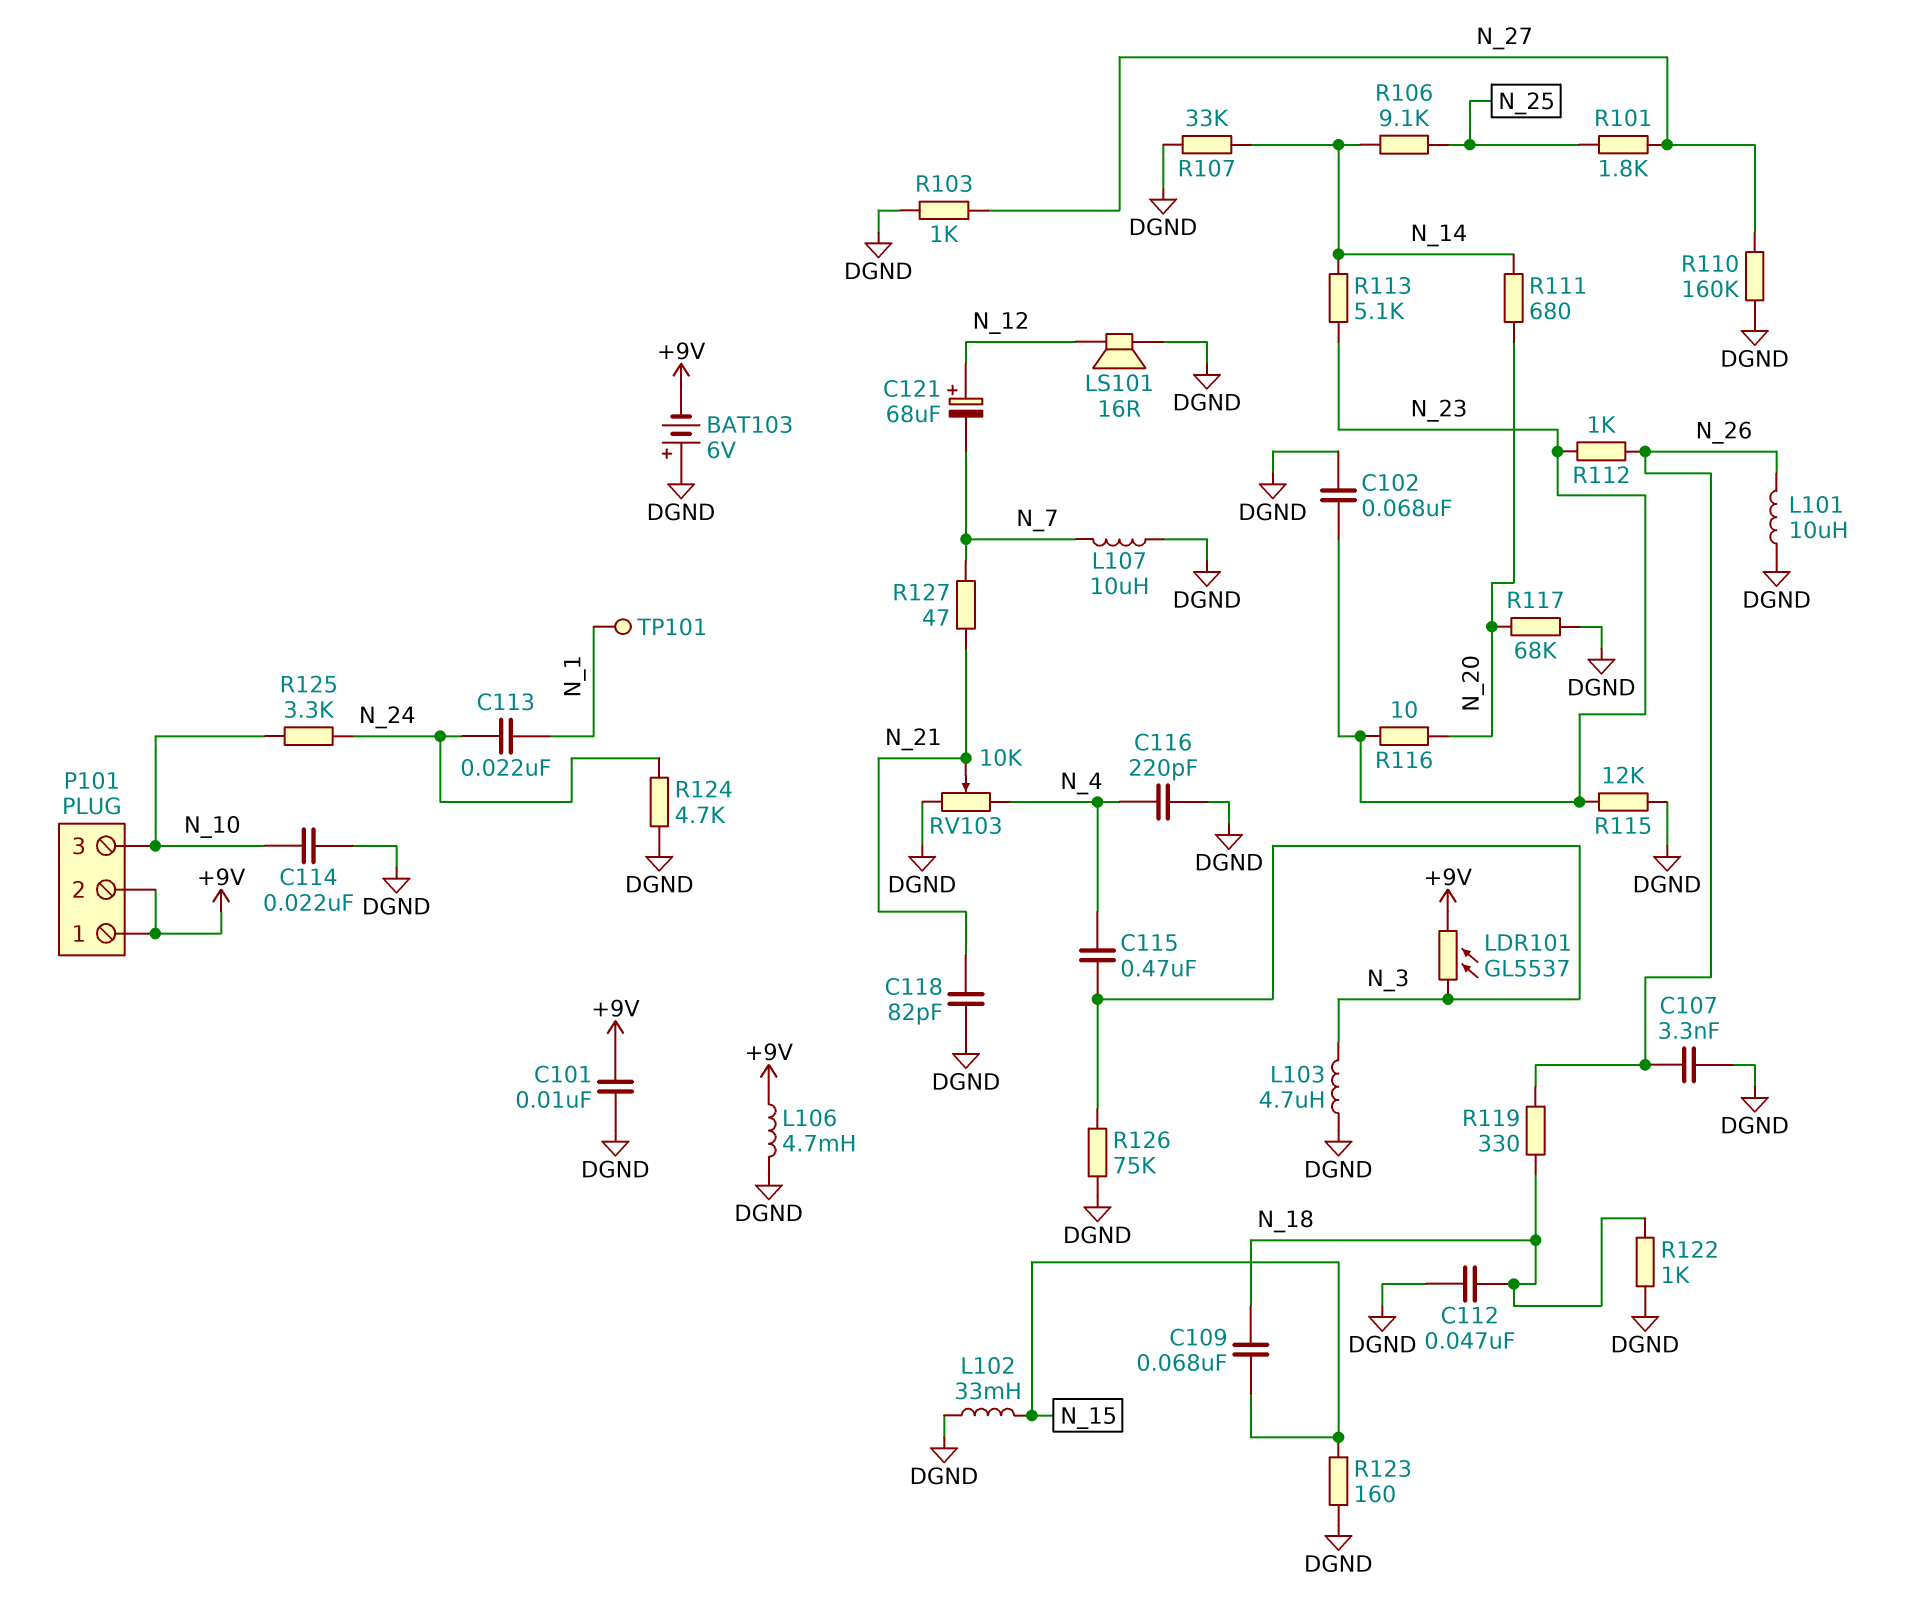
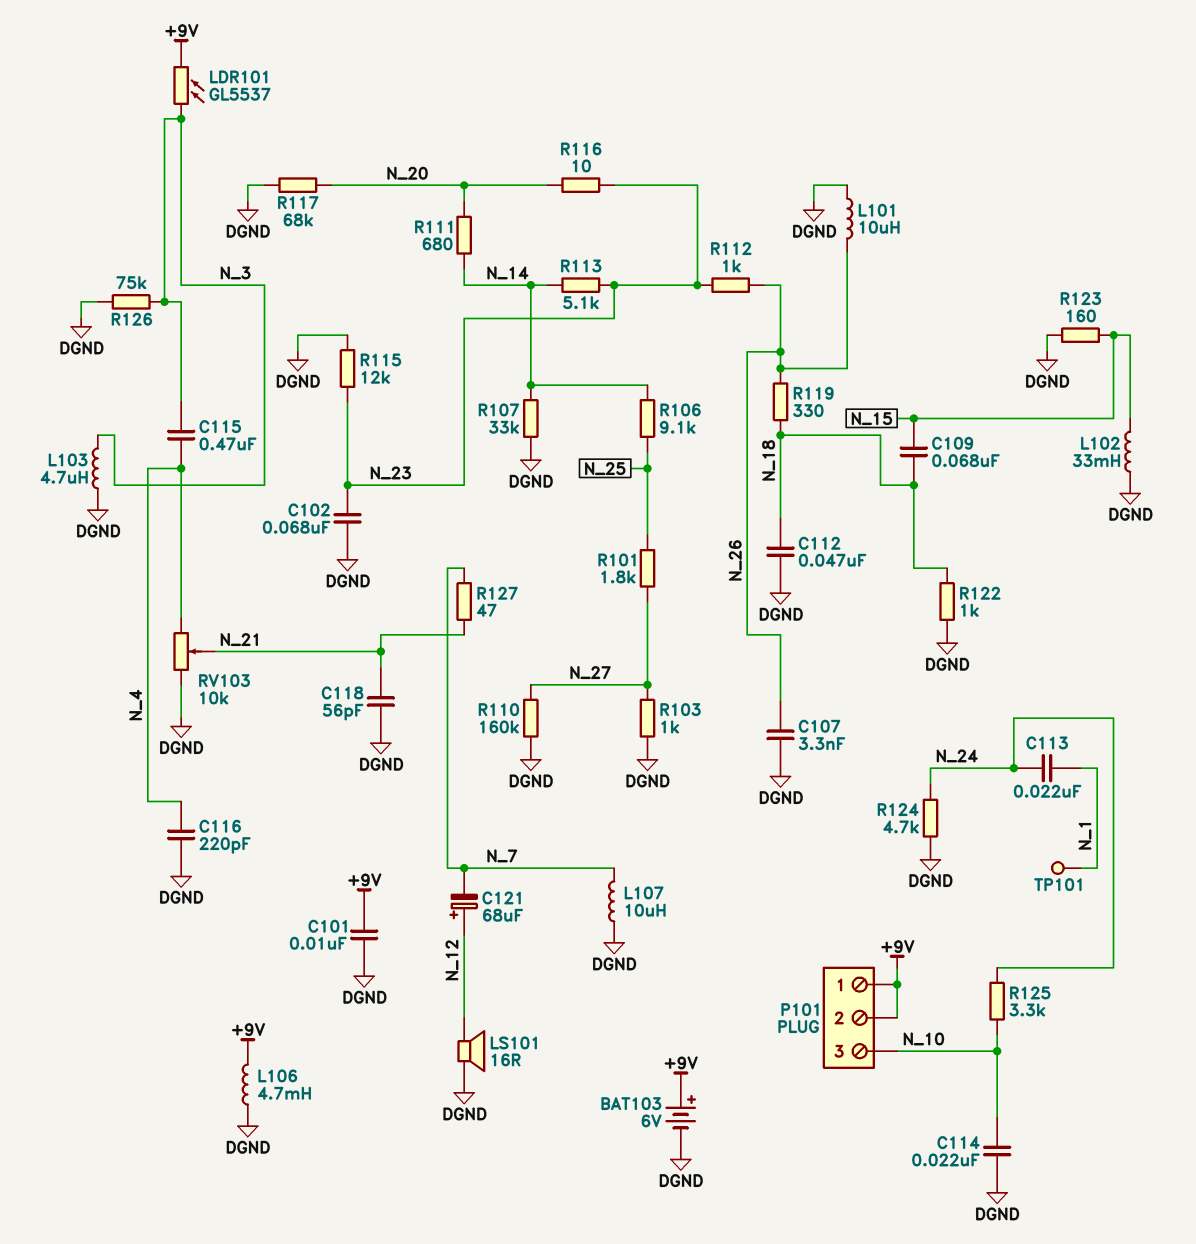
BAT103: 6V (plus DGND, minus +9V) -> 6V (plus +9V, minus DGND)
C118: 82pF (DGND, N_21) -> 56pF (DGND, N_21)

